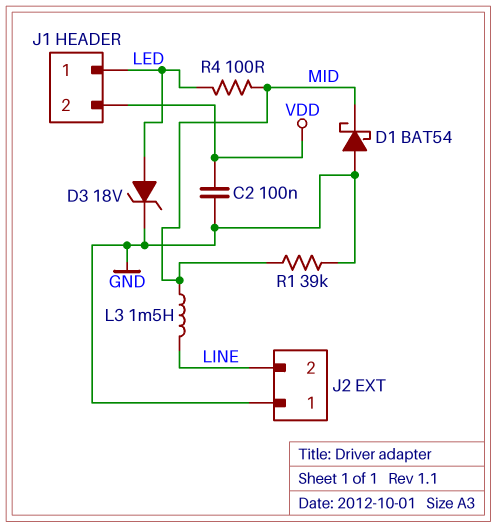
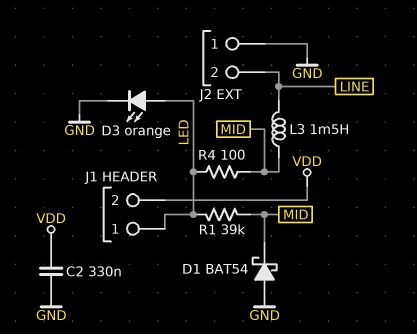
C2: 100nF (GND, VDD) -> 330nF (GND, VDD)
D3: zener 18V (A LED, K GND) -> LED orange (A LED, K GND)
R1: 39k (GND, MID) -> 39k (LED, MID)

